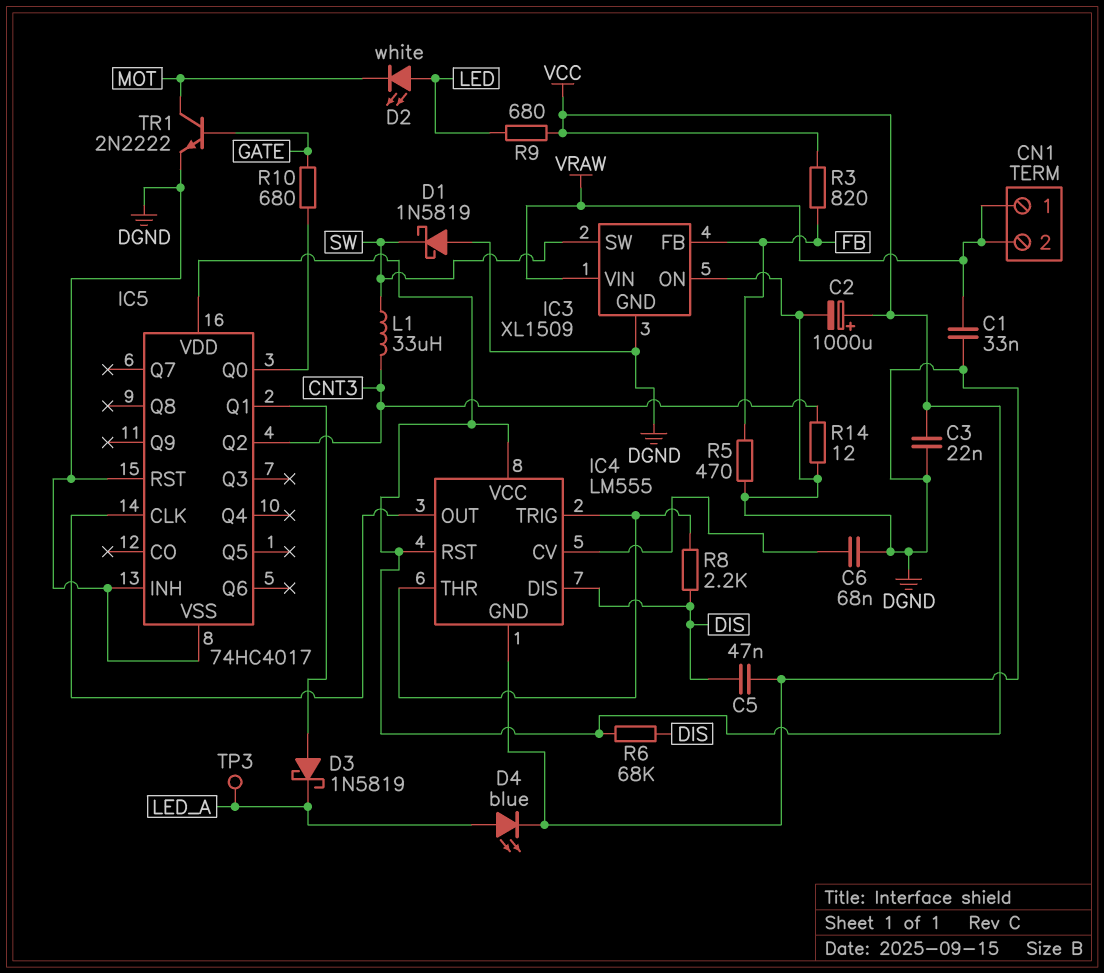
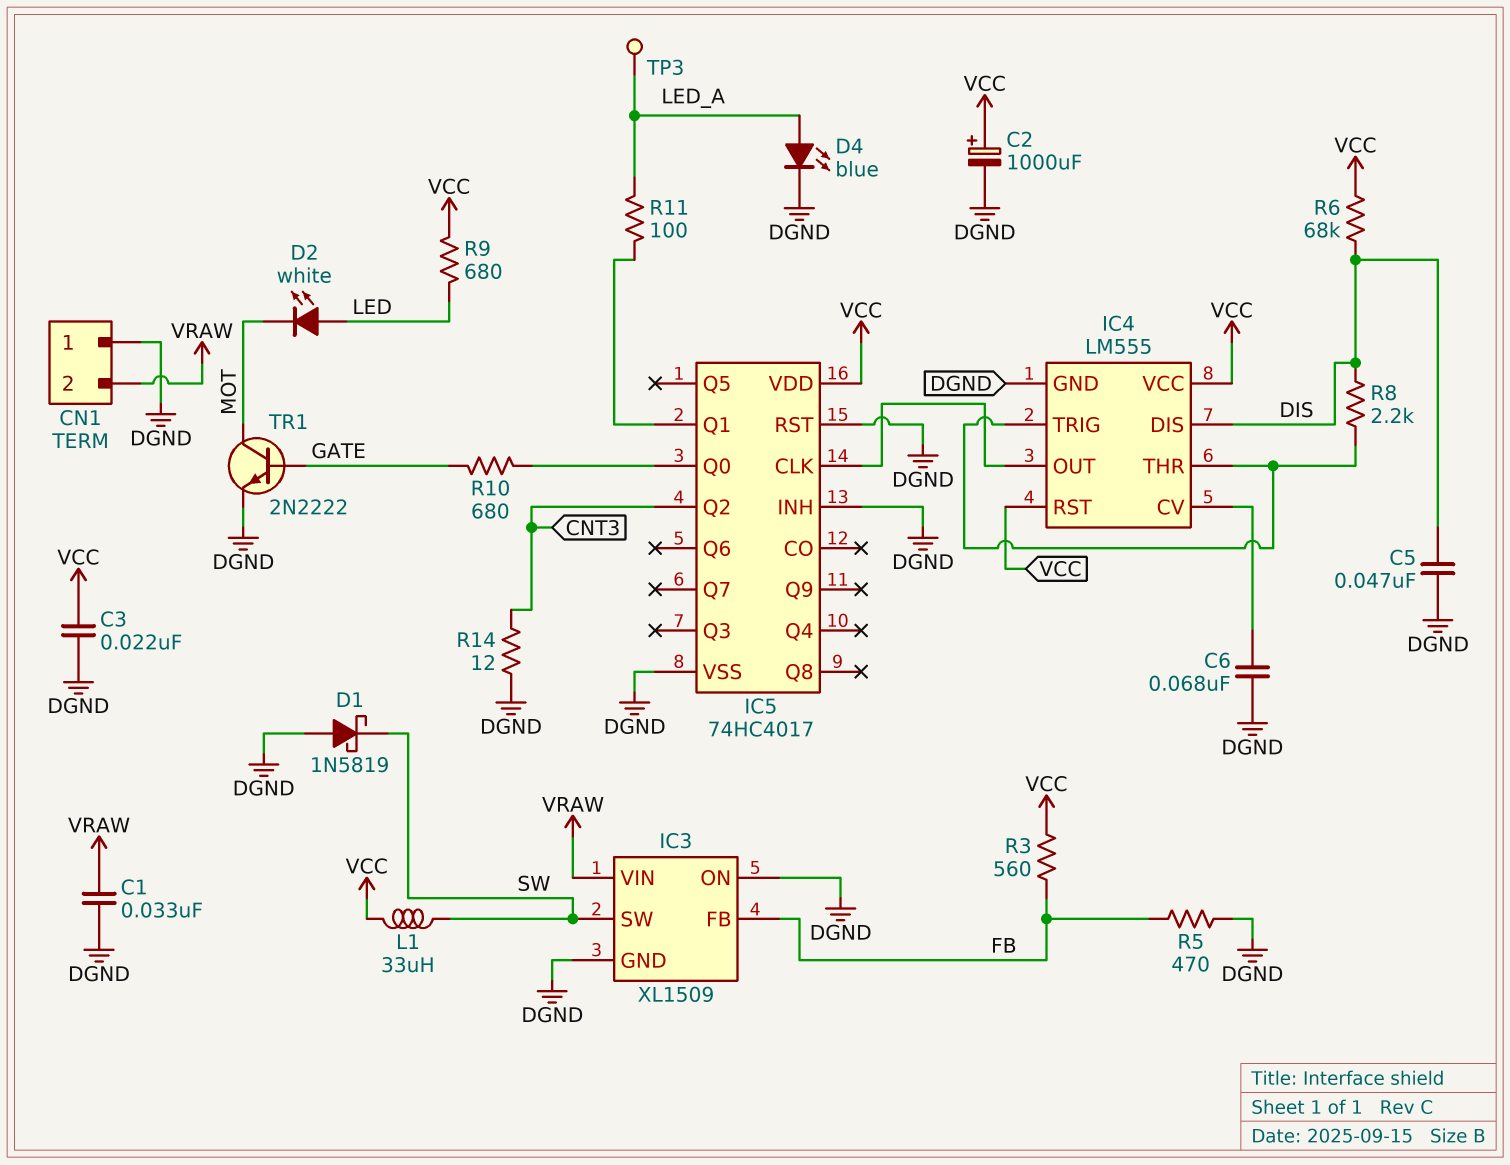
CN1 pin 1: VRAW -> DGND
D3: schottky 1N5819 (A IC5/Q1, K LED_A) -> none
L1: 33uH (CNT3, SW) -> 33uH (SW, VCC)
R3: 820 (FB, VCC) -> 560 (FB, VCC)
R11: none -> 100 (IC5/Q1, LED_A)

